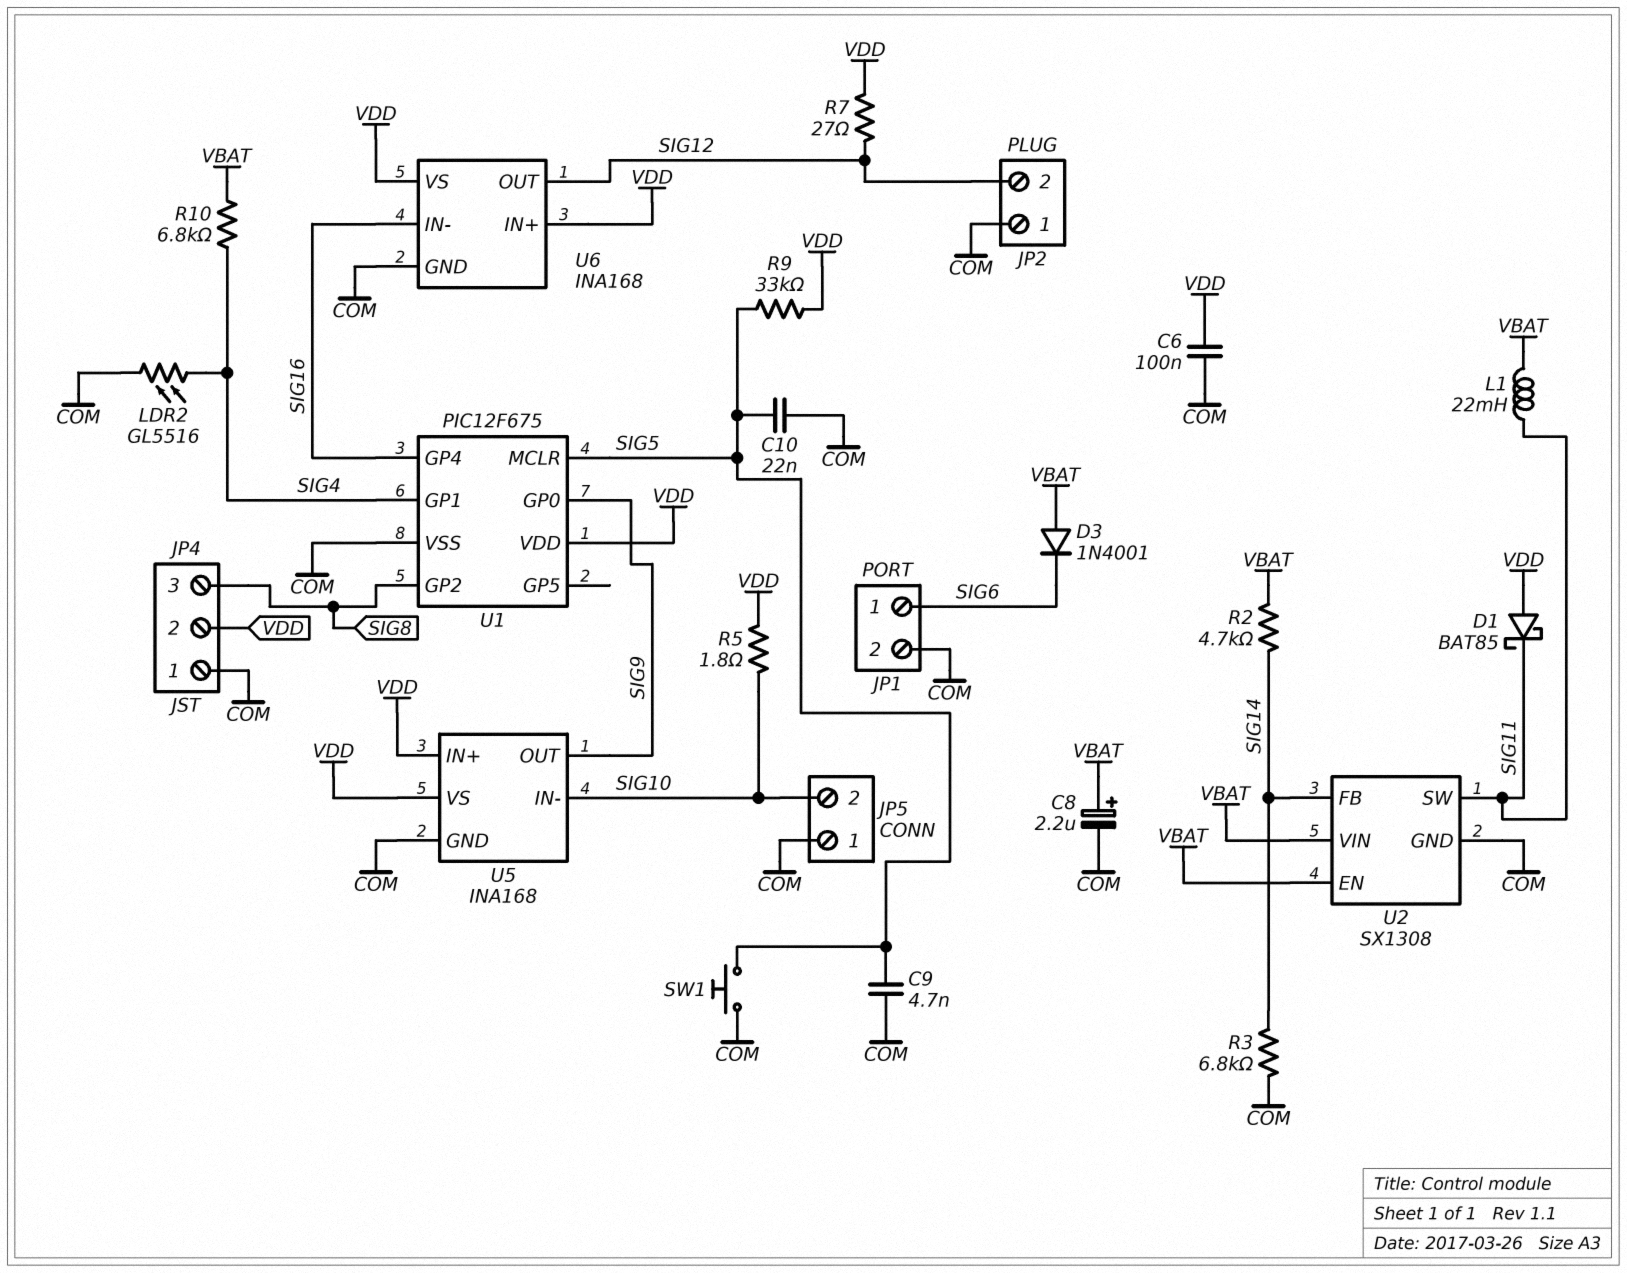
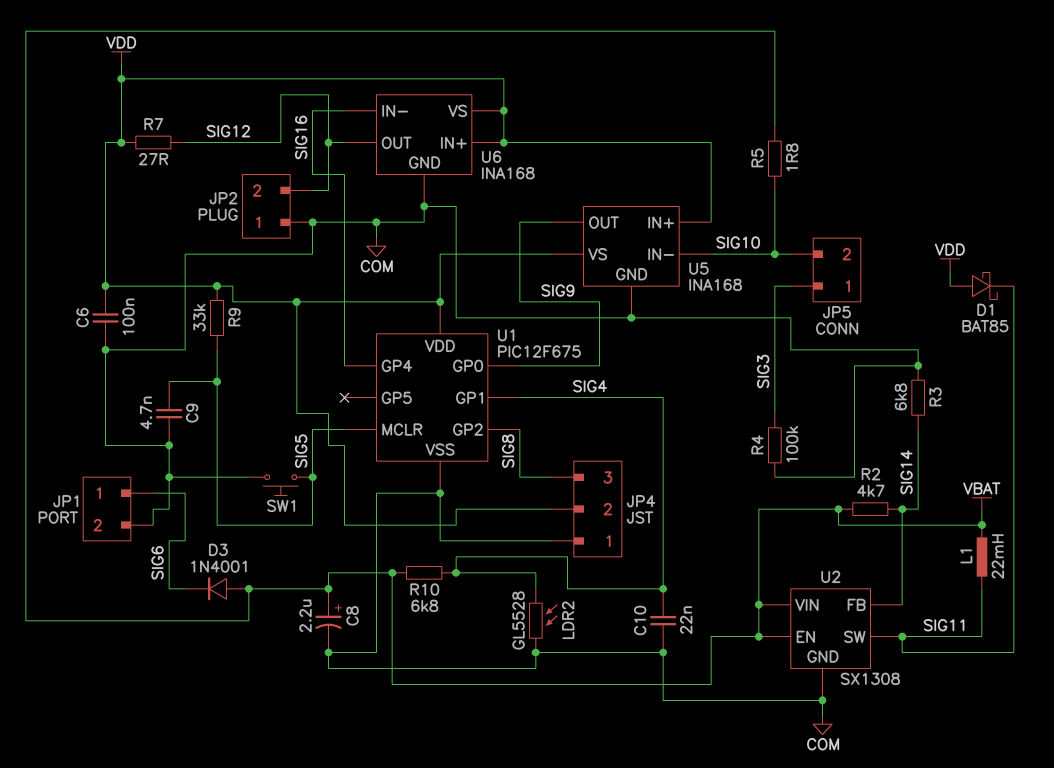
C10: 22nF (COM, SIG5) -> 22nF (COM, SIG4)
JP5 pin 1: COM -> SIG3
LDR2: GL5516 (COM, SIG4) -> GL5528 (COM, SIG4)
R4: none -> 100k (COM, SIG3)
R5: 1.8 (SIG10, VDD) -> 1.8 (SIG10, VBAT)

